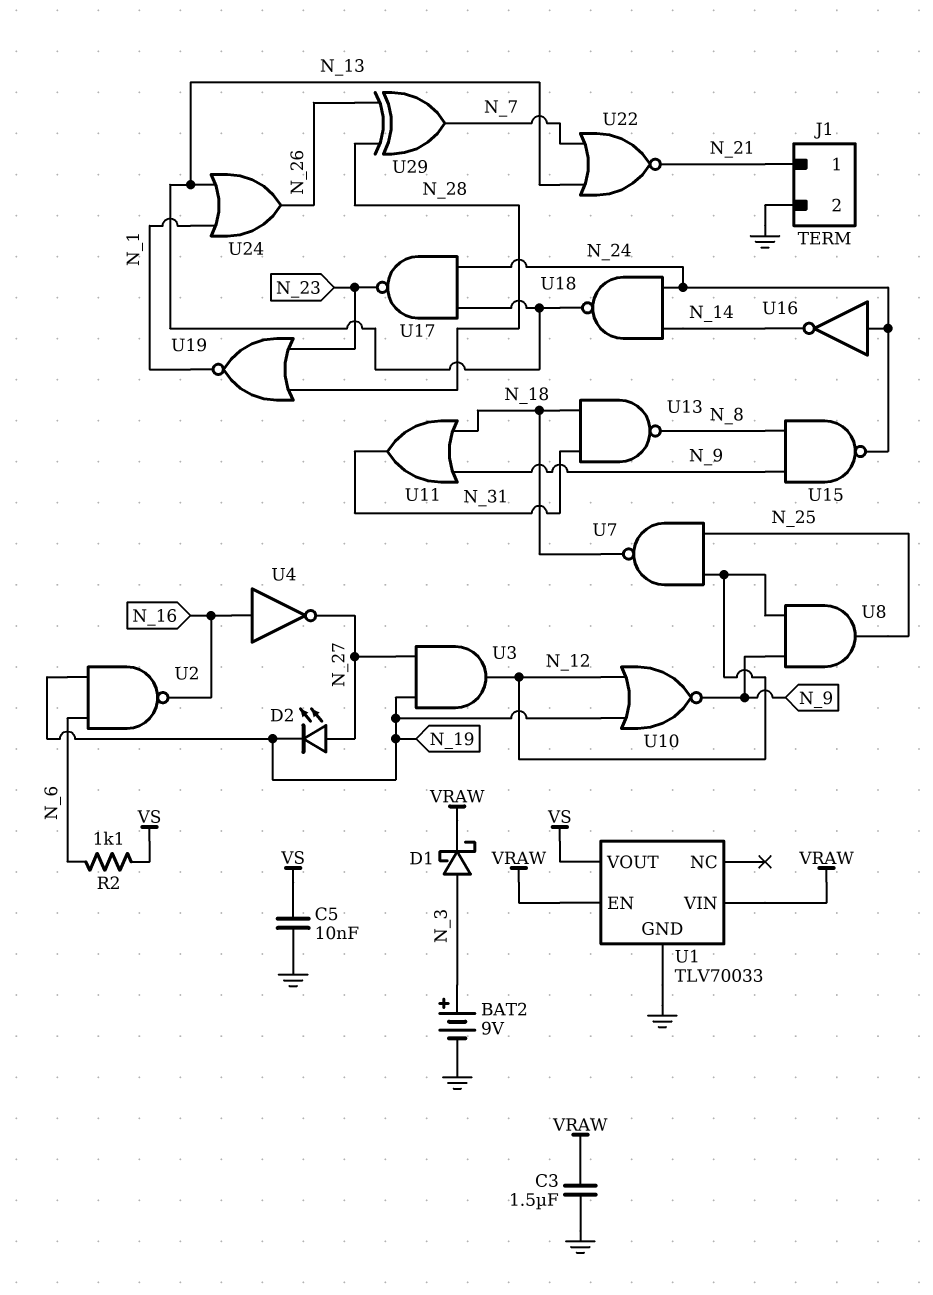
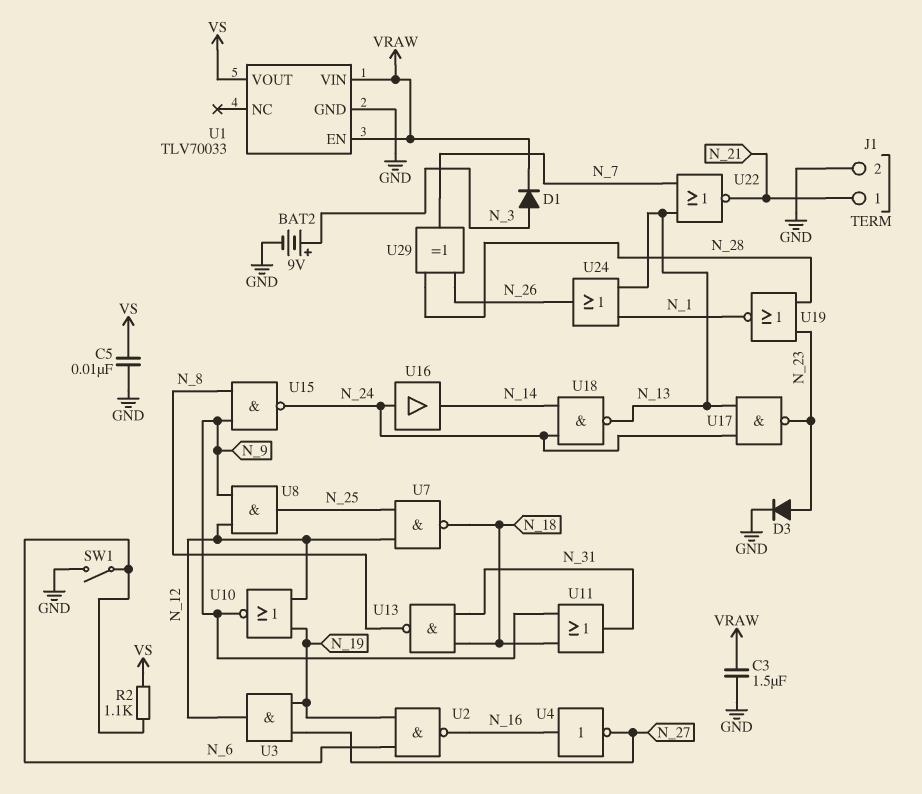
D1: schottky (A N_3, K VRAW) -> diode (A N_3, K VRAW)
D2: LED (A N_27, K N_19) -> none
D3: none -> diode (A N_23, K GND)
SW1: none -> switch (GND, N_6)
U16: NOT (in N_24, out N_14) -> buffer (in N_24, out N_14)

